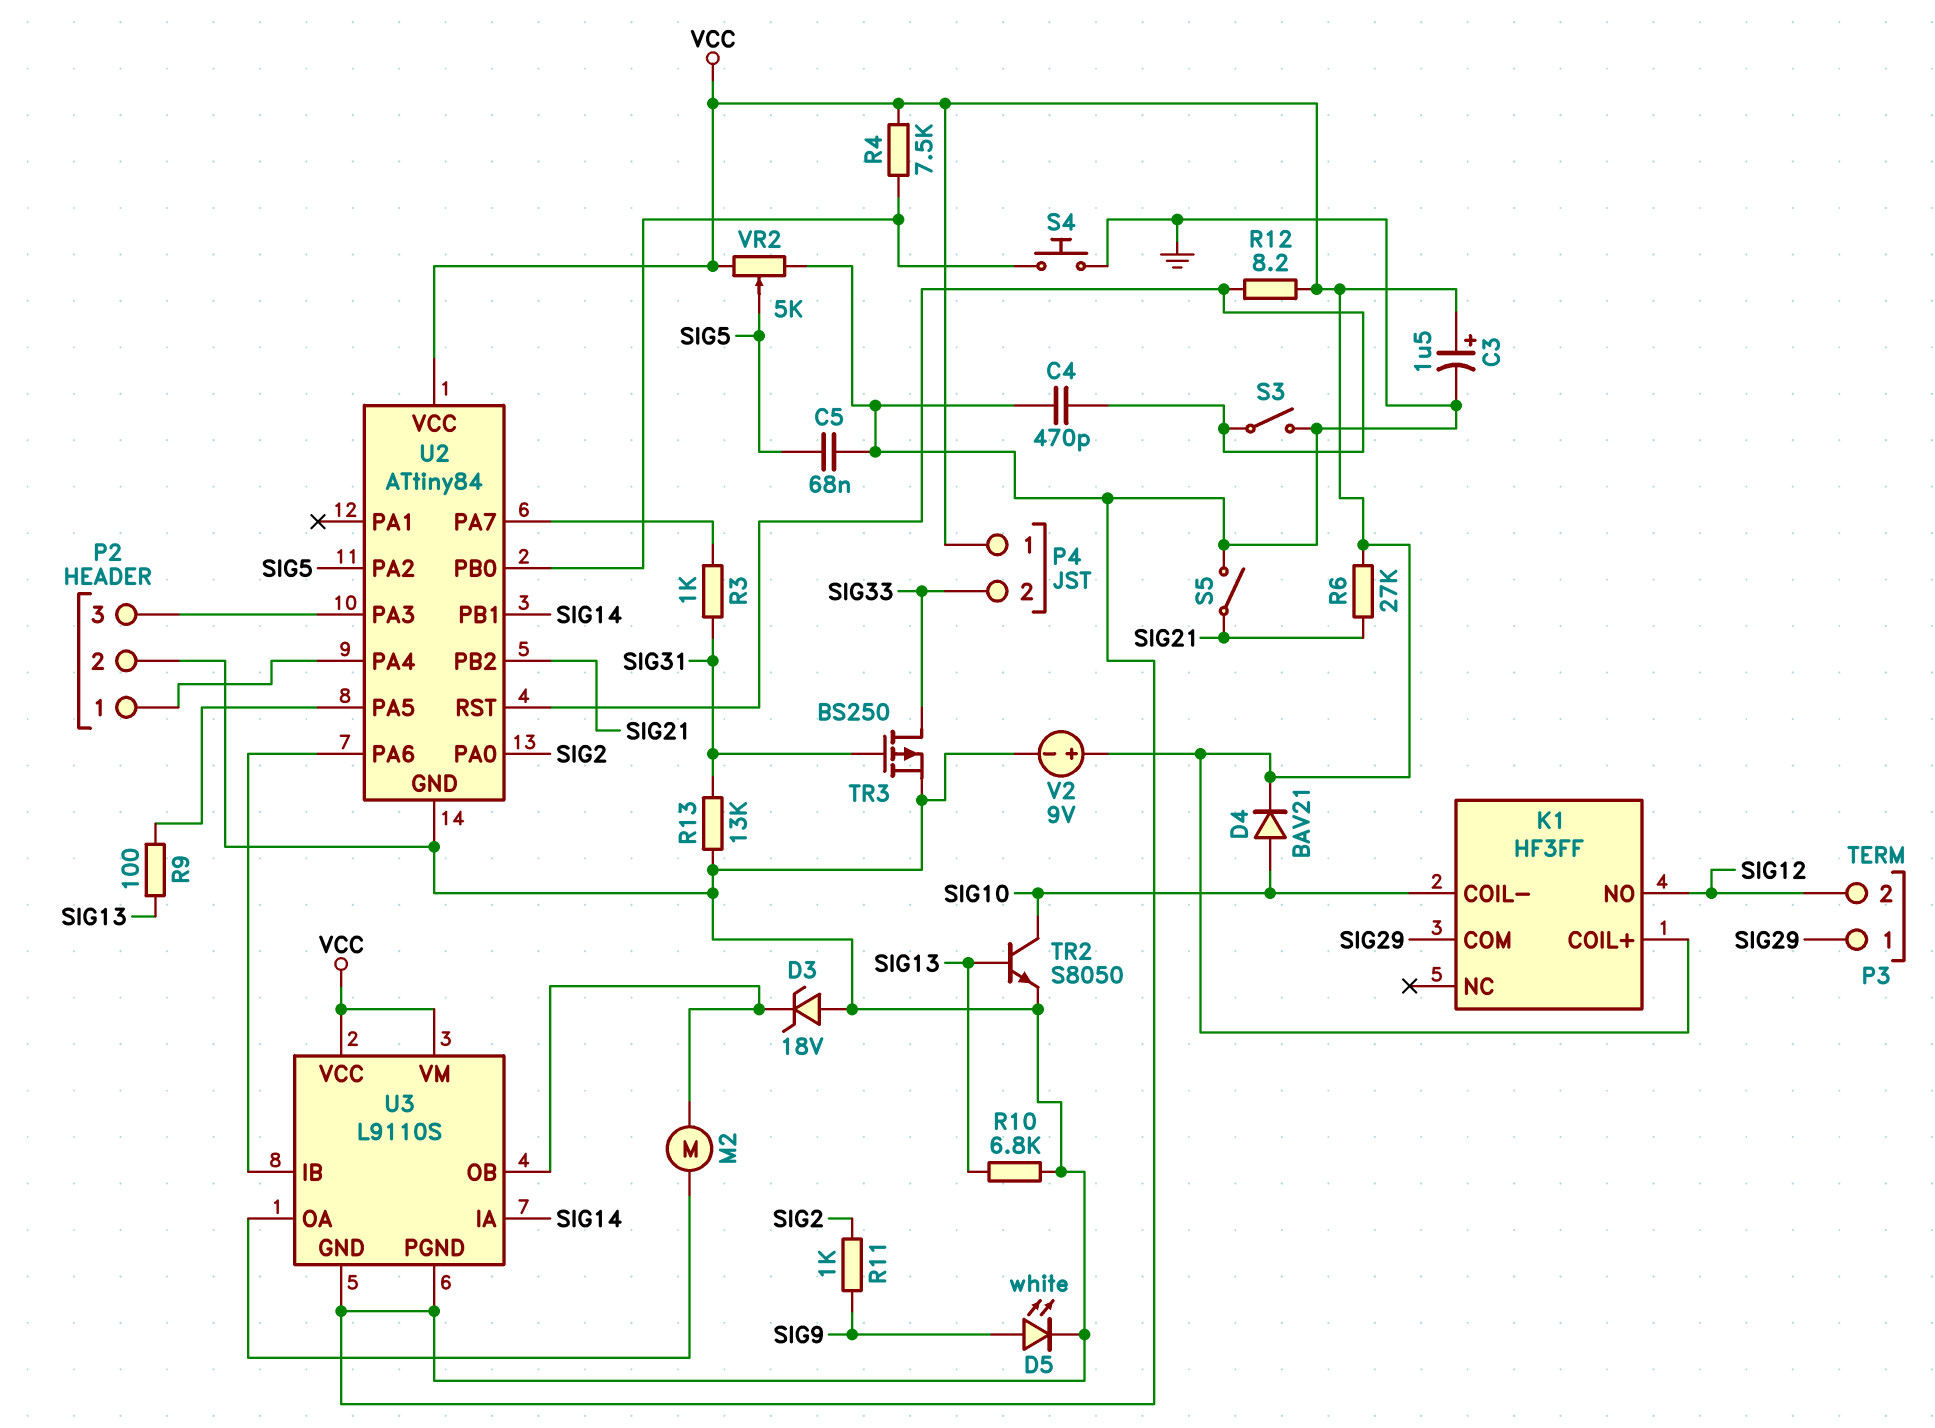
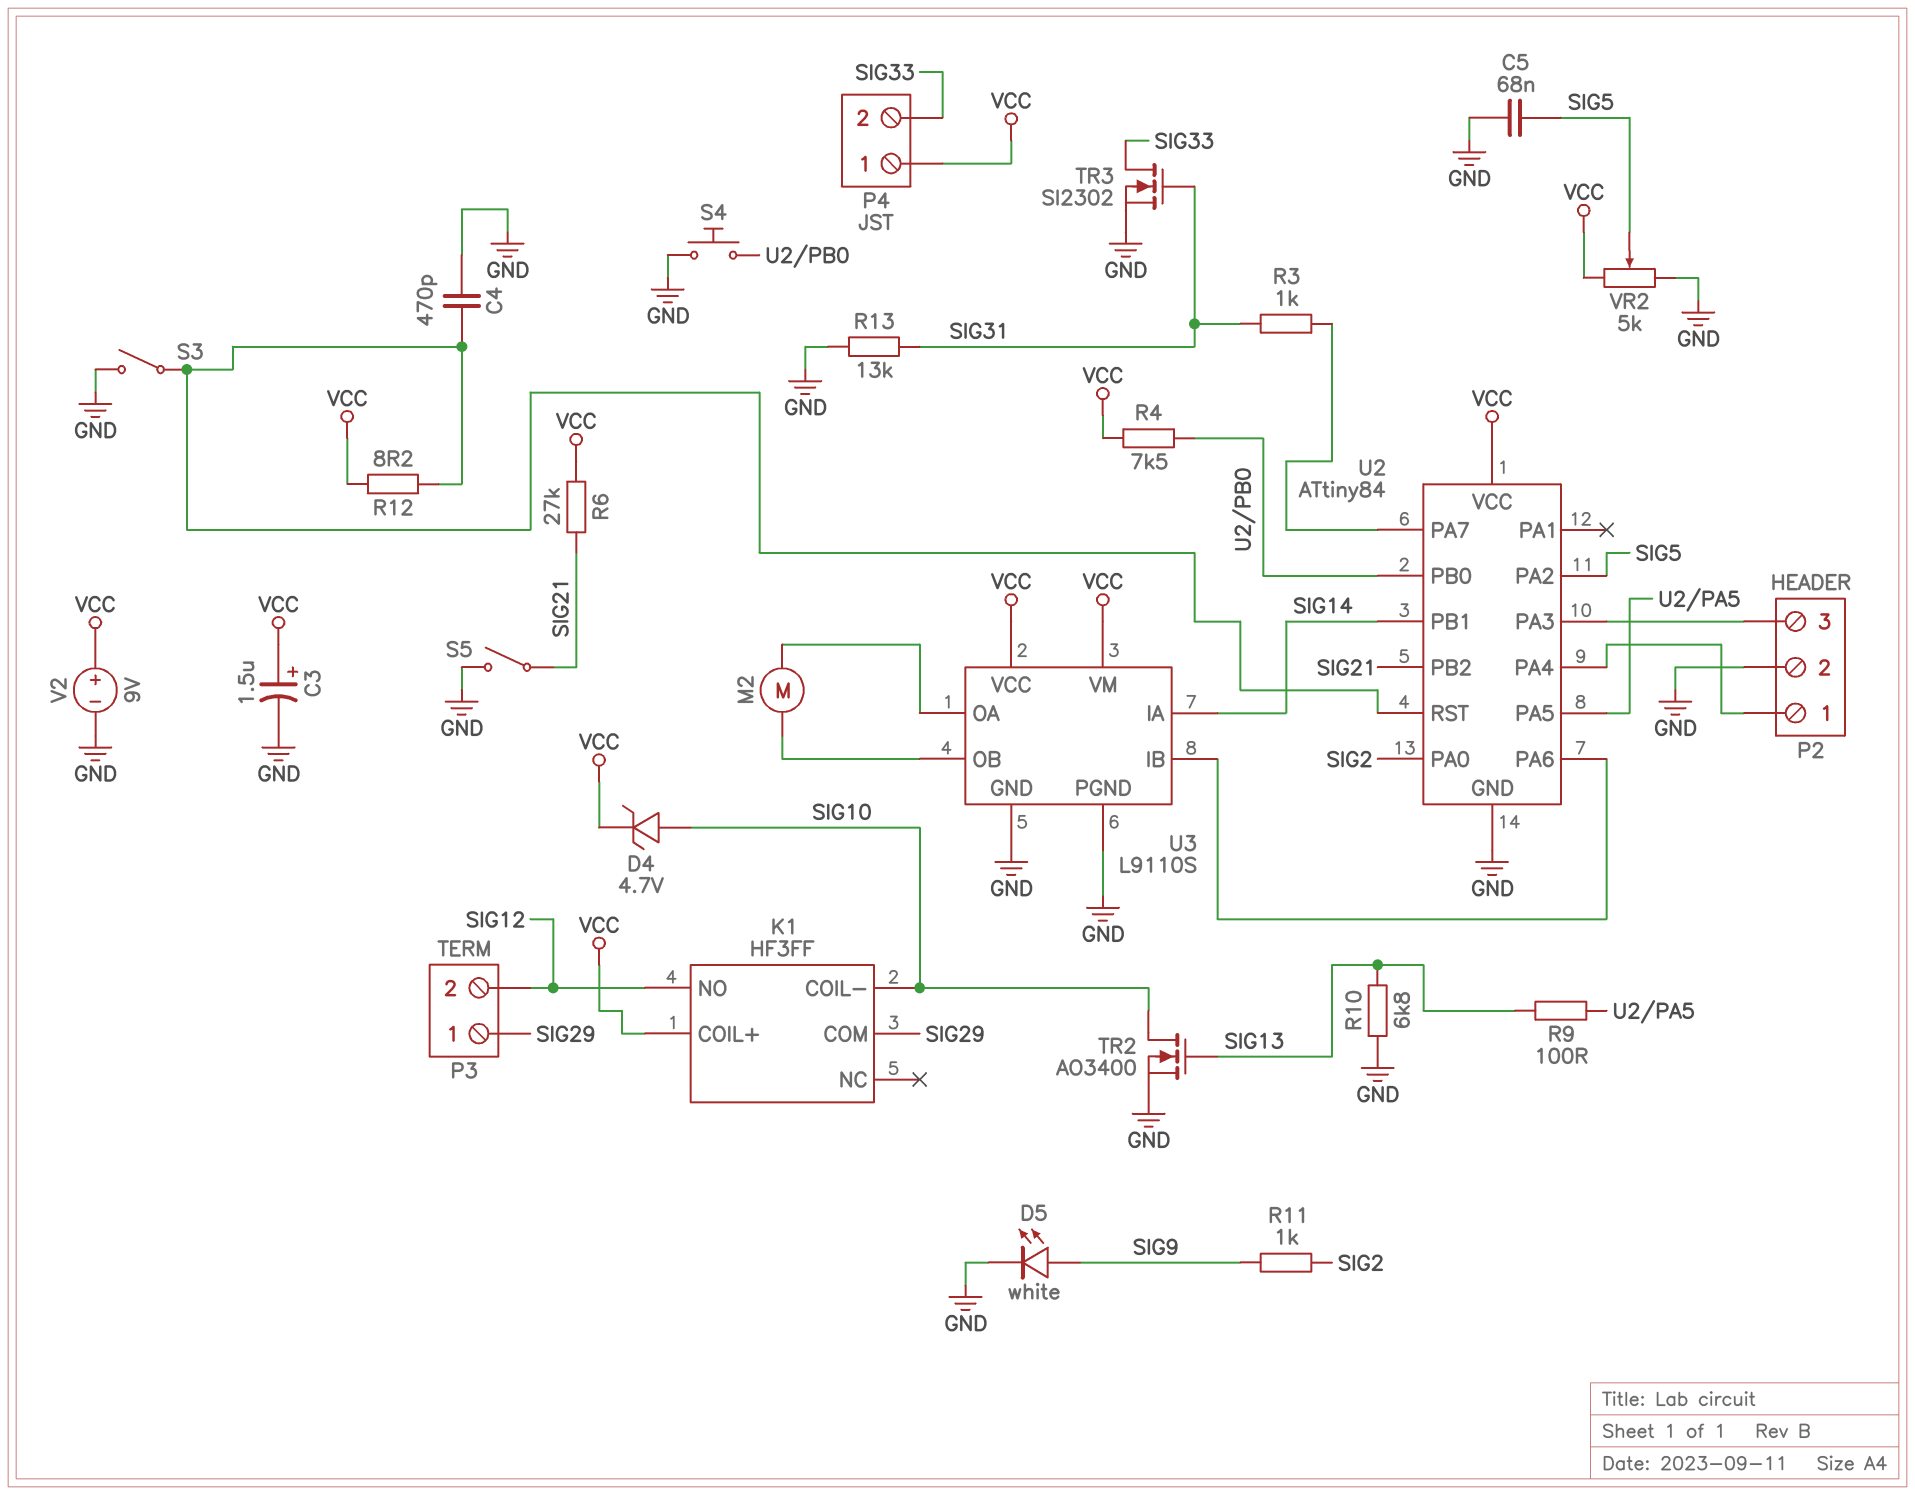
D3: zener 18V (A GND, K U3/OB) -> none
D4: diode BAV21 (A SIG10, K VCC) -> zener 4.7V (A SIG10, K VCC)
TR2: NPN S8050 (B SIG13, C SIG10, E GND) -> NMOS AO3400 (G SIG13, D SIG10, S GND)
TR3: PMOS BS250 (G SIG31, D SIG33, S GND) -> NMOS SI2302 (G SIG31, D SIG33, S GND)

